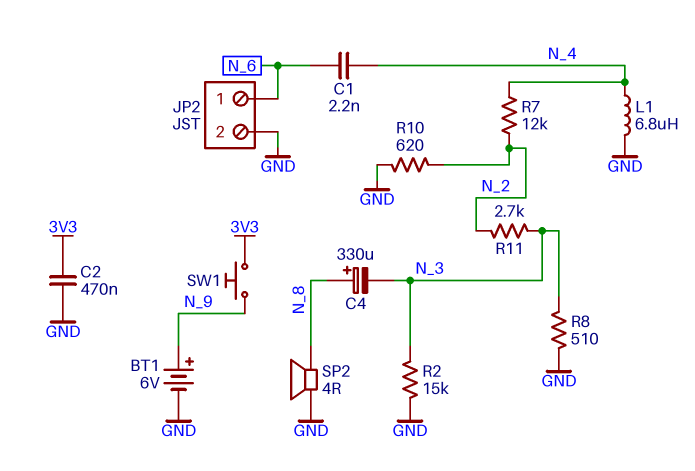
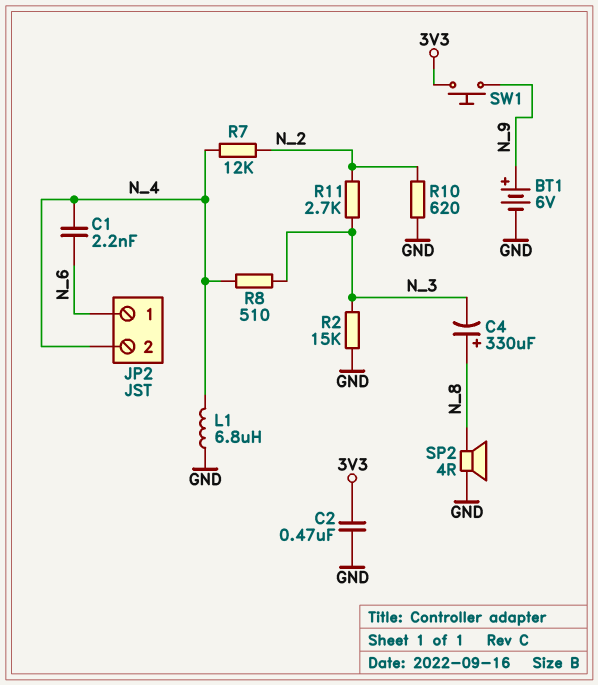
JP2 pin 2: GND -> N_4
R8: 510 (GND, N_3) -> 510 (N_3, N_4)

